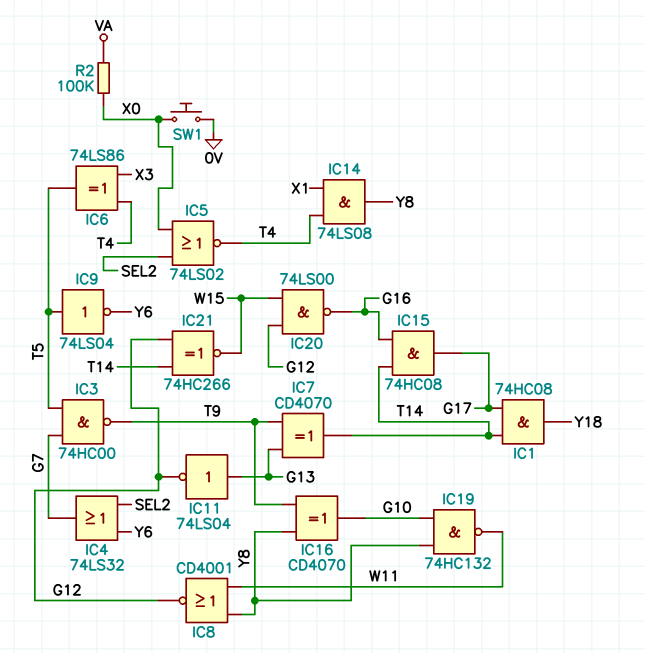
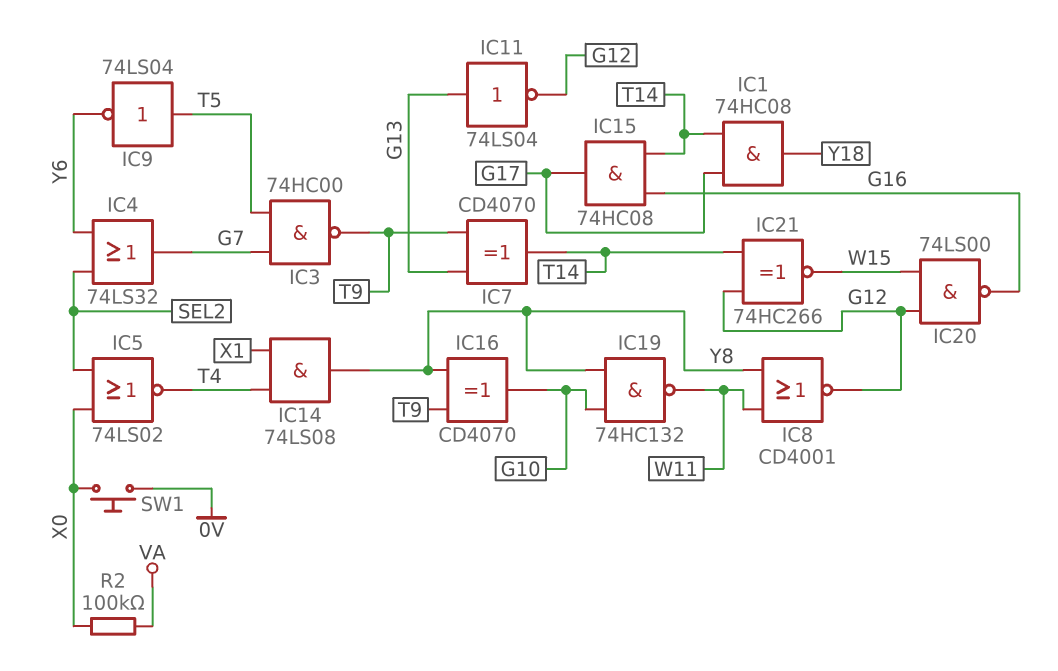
IC6: XOR 74LS86 (in T4, in X3, out T5) -> none

